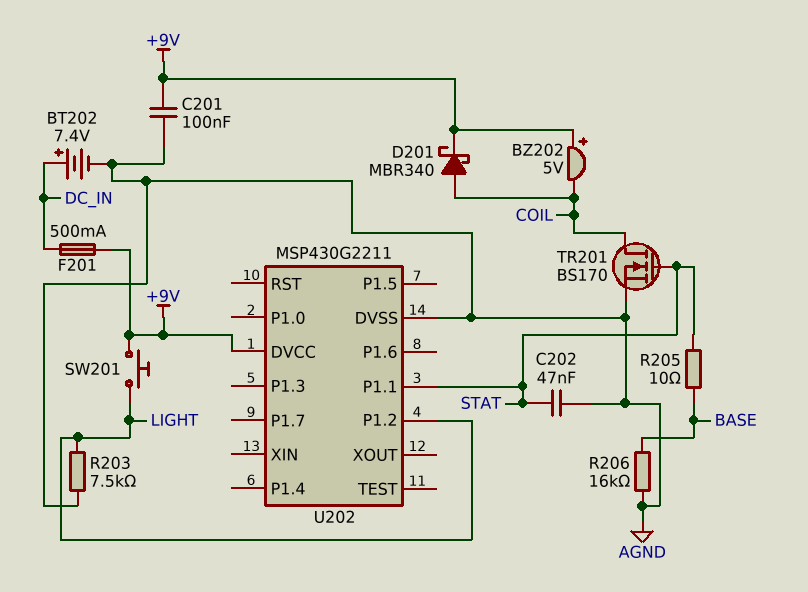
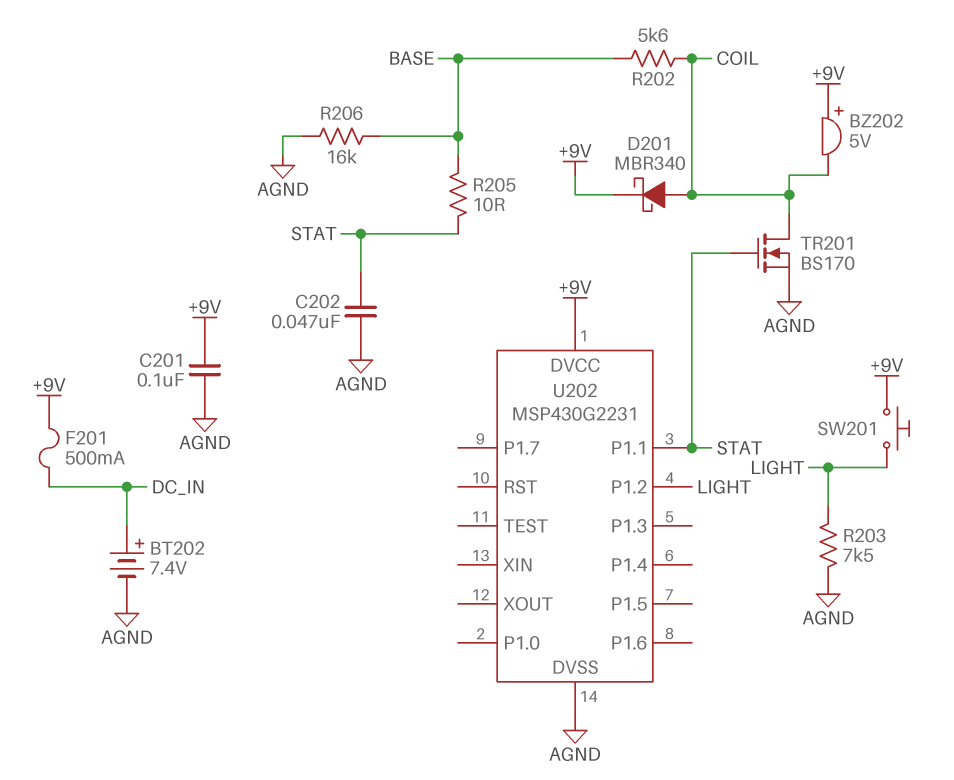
R202: none -> 5.6k (BASE, COIL)
U202: MSP430G2211 -> MSP430G2231

